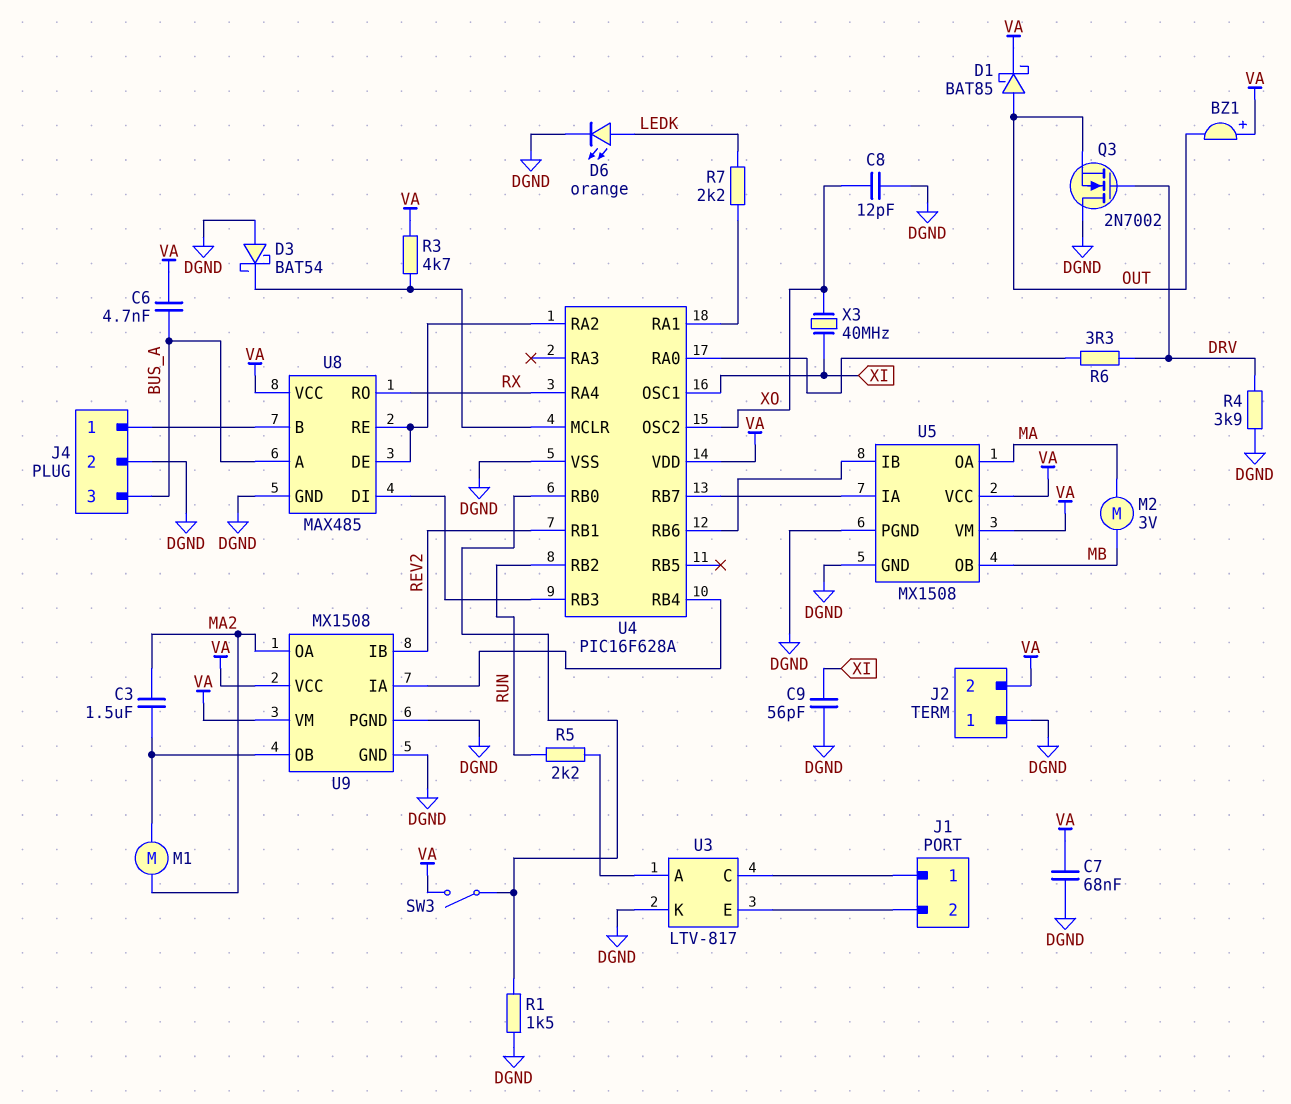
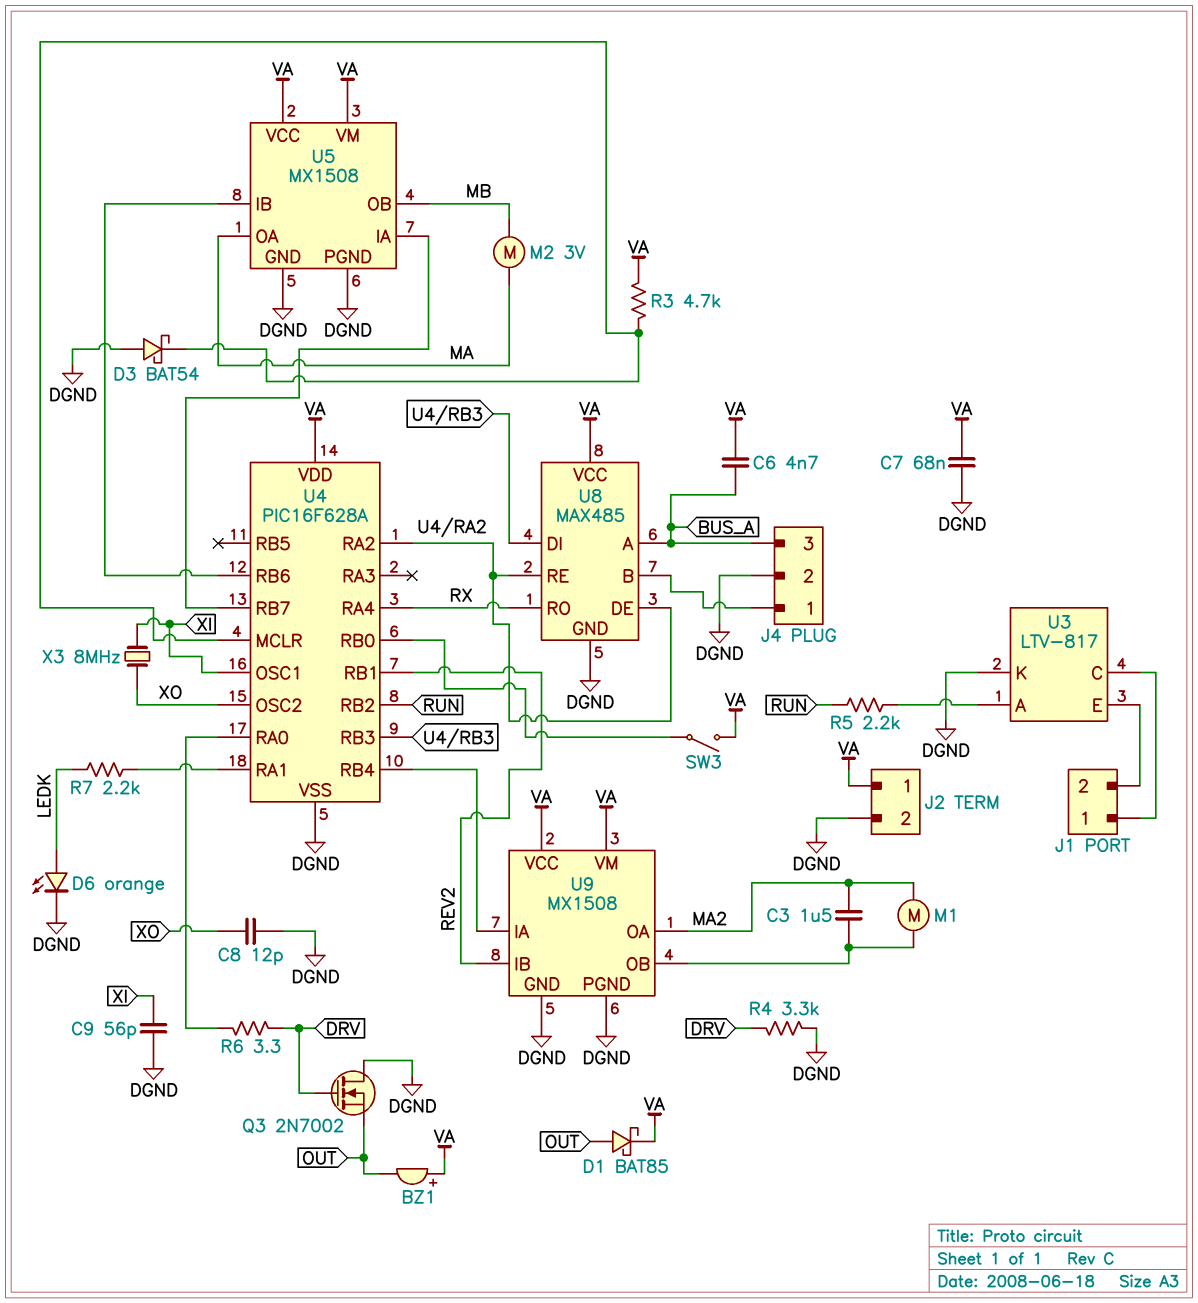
J2 pin 1: DGND -> VA
J2 pin 2: VA -> DGND
R1: 1.5k (DGND, U4/RB0) -> none
R4: 3.9k (DGND, DRV) -> 3.3k (DGND, DRV)
X3: 40MHz (XI, XO) -> 8MHz (XI, XO)

